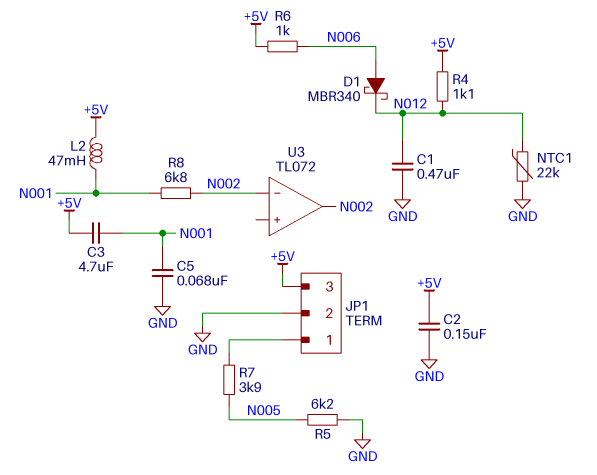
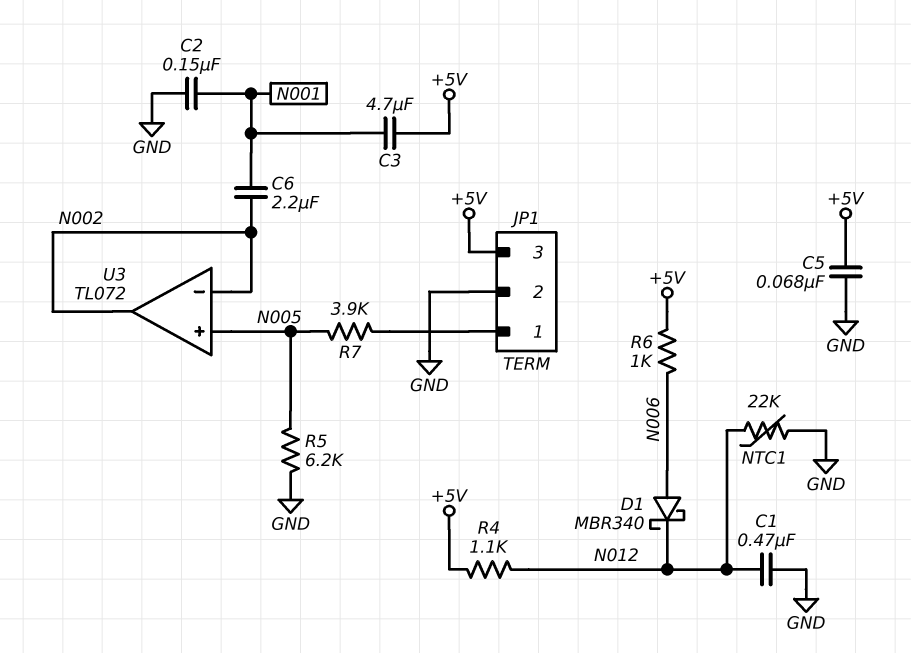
C2: 150nF (+5V, GND) -> 150nF (GND, N001)
C5: 68nF (GND, N001) -> 68nF (+5V, GND)
C6: none -> 2.2uF (N001, N002)
L2: 47mH (+5V, N001) -> none
R8: 6.8k (N001, N002) -> none
U3 pin in+: none -> N005

